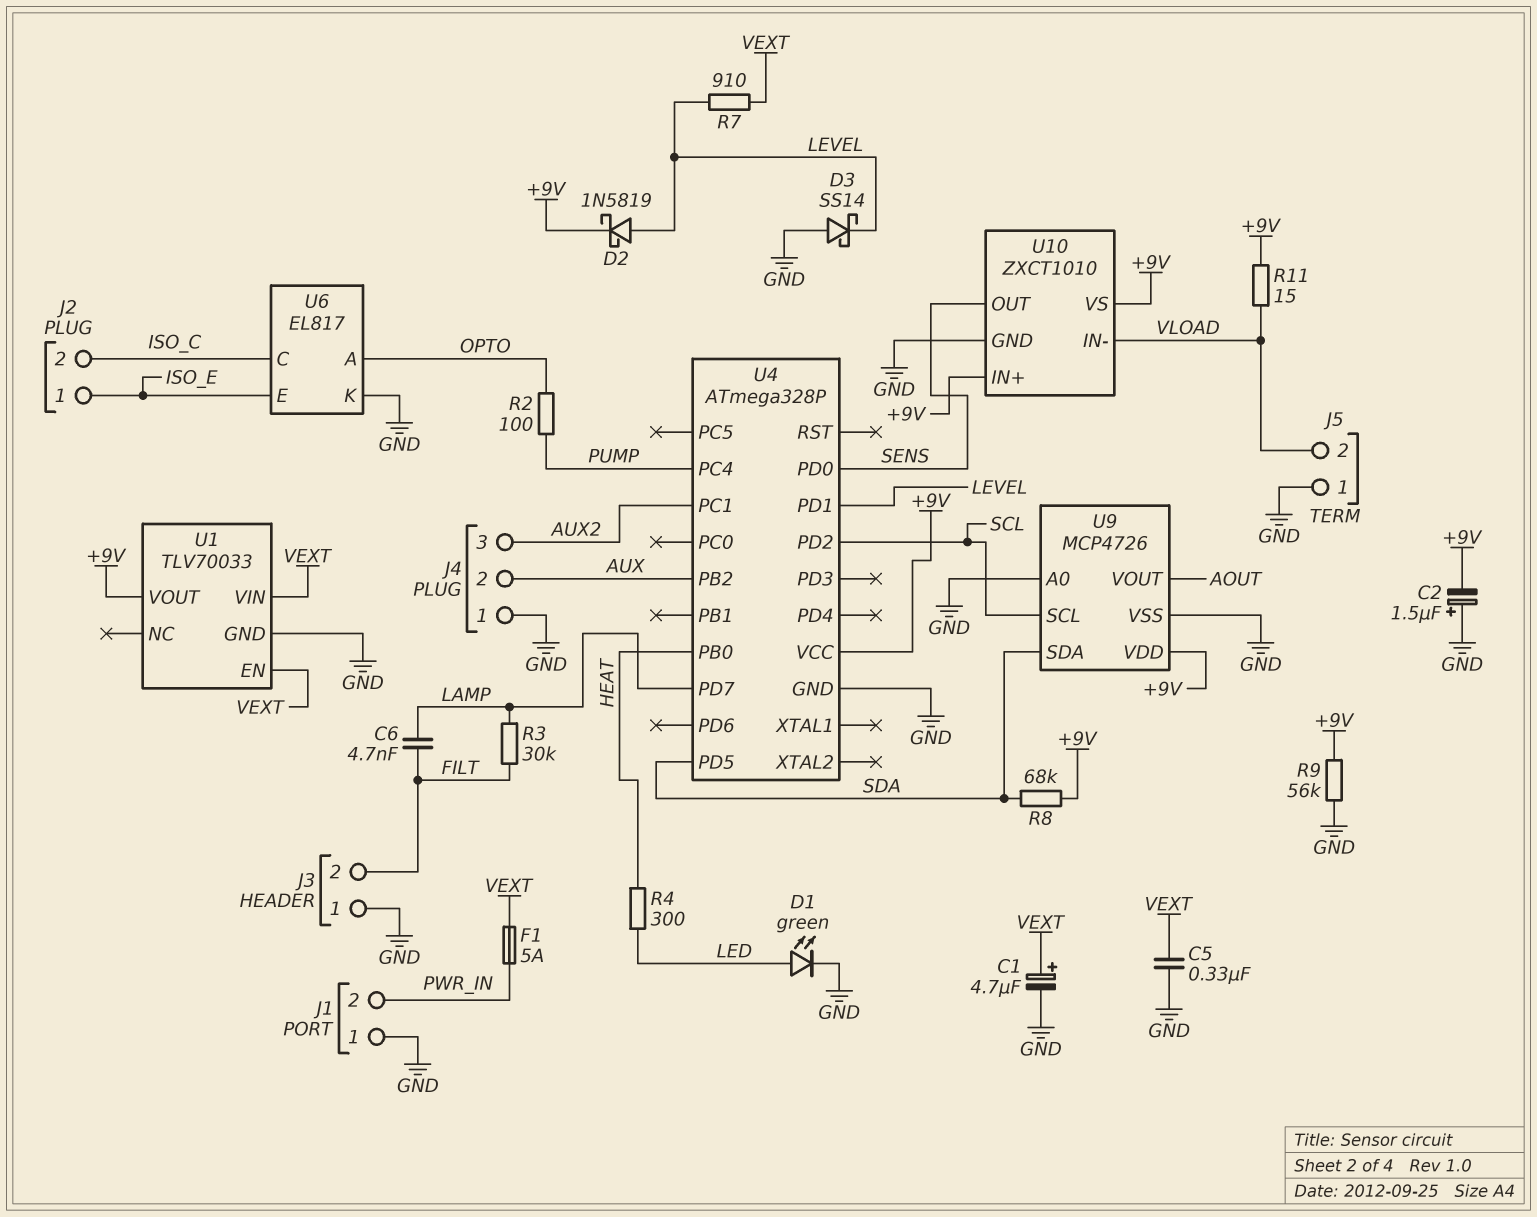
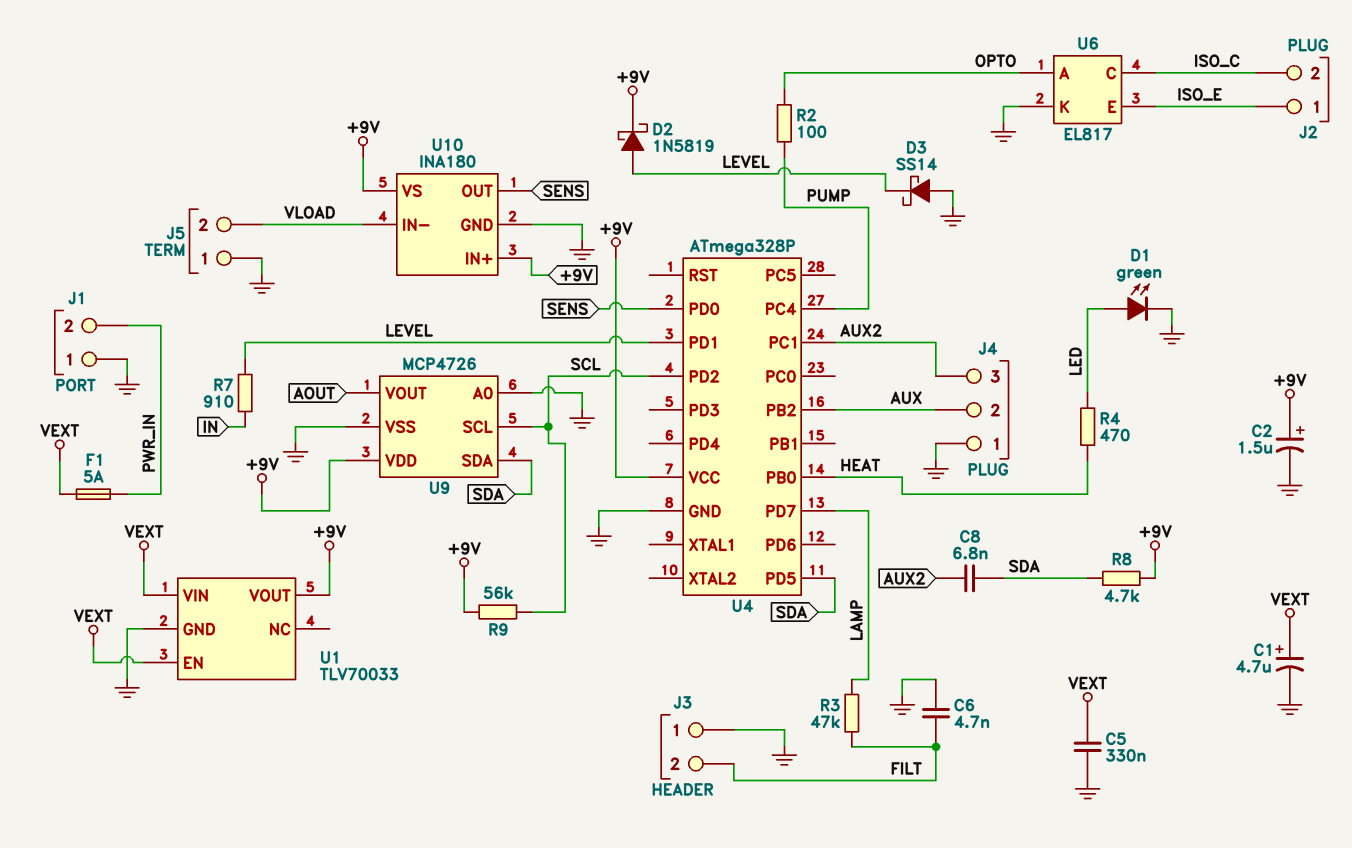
C2: 1.5uF (plus GND, minus +9V) -> 1.5uF (plus +9V, minus GND)
C6: 4.7nF (FILT, LAMP) -> 4.7nF (FILT, GND)
C8: none -> 6.8nF (AUX2, SDA)
R3: 30k (FILT, LAMP) -> 47k (FILT, LAMP)
R4: 300 (HEAT, LED) -> 470 (HEAT, LED)
R7: 910 (LEVEL, VEXT) -> 910 (IN, LEVEL)
R8: 68k (+9V, SDA) -> 4.7k (+9V, SDA)
R9: 56k (+9V, GND) -> 56k (+9V, SCL)
R11: 15 (+9V, VLOAD) -> none
U10: ZXCT1010 -> INA180

